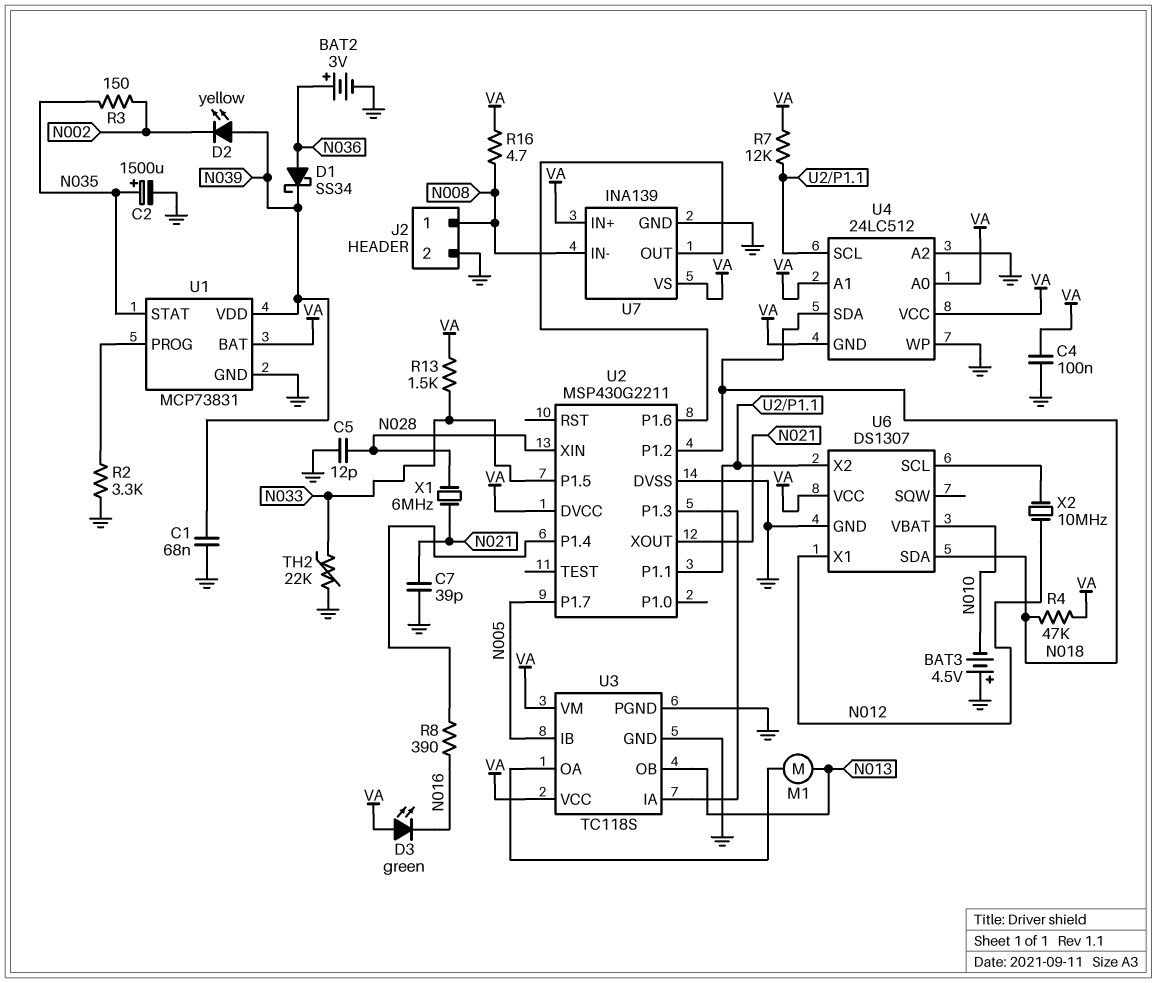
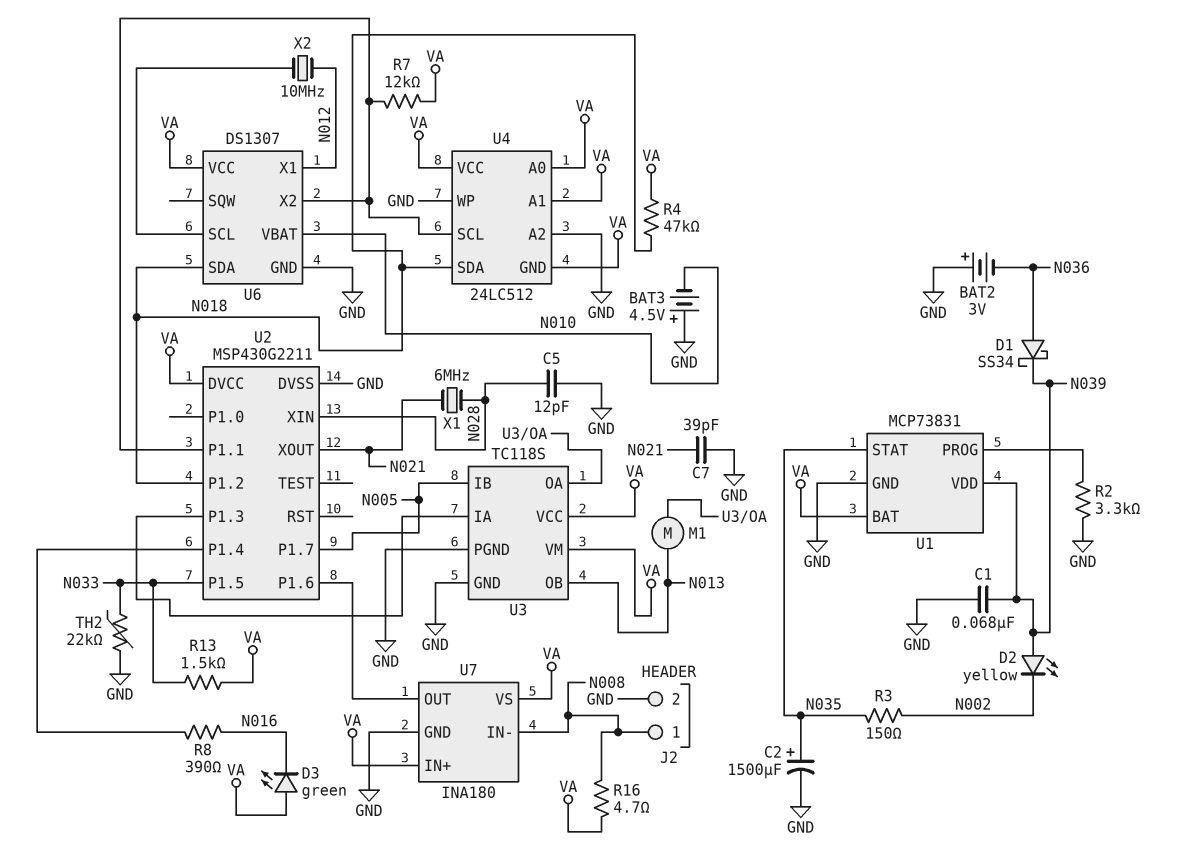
BAT2: 3V (plus N036, minus GND) -> 3V (plus GND, minus N036)
C4: 100nF (GND, VA) -> none
U7: INA139 -> INA180

